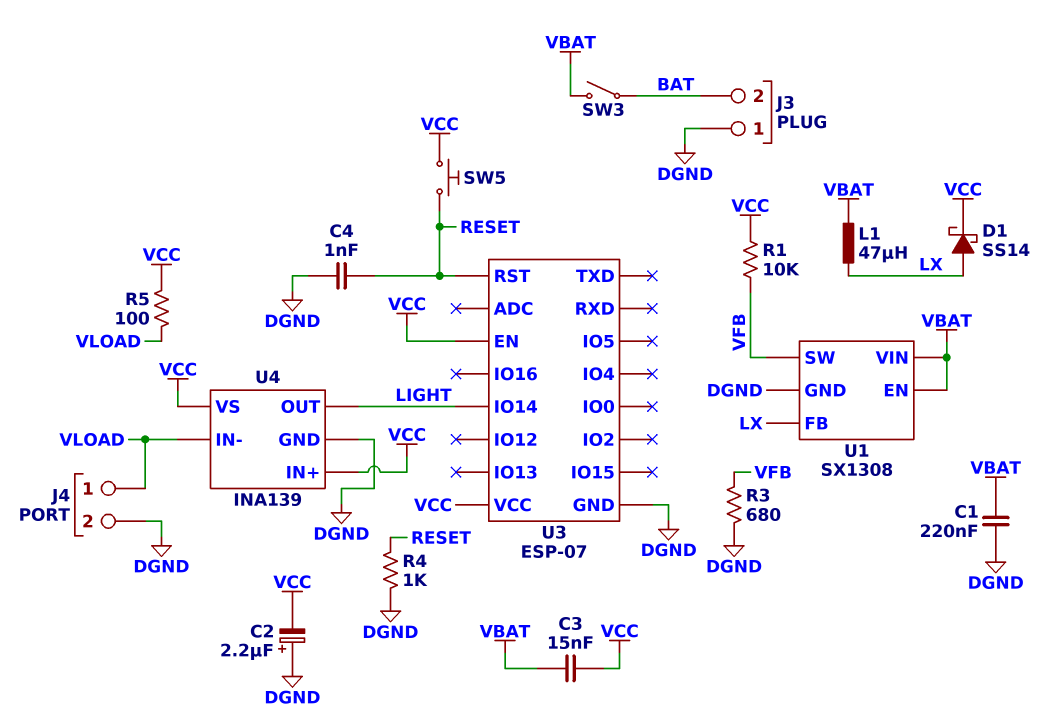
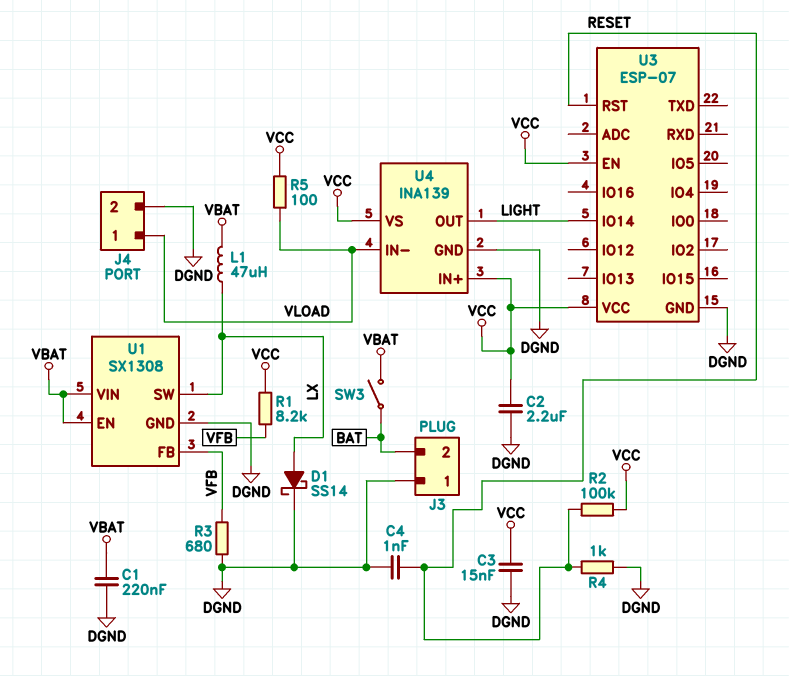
C2: 2.2uF (plus DGND, minus VCC) -> 2.2uF (DGND, VCC)
C3: 15nF (VBAT, VCC) -> 15nF (DGND, VCC)
D1: schottky SS14 (A LX, K VCC) -> schottky SS14 (A LX, K DGND)
R1: 10k (VCC, VFB) -> 8.2k (VCC, VFB)
R2: none -> 100k (RESET, VCC)
SW5: button (RESET, VCC) -> none
U1 pin FB: LX -> VFB
U1 pin SW: VFB -> LX

